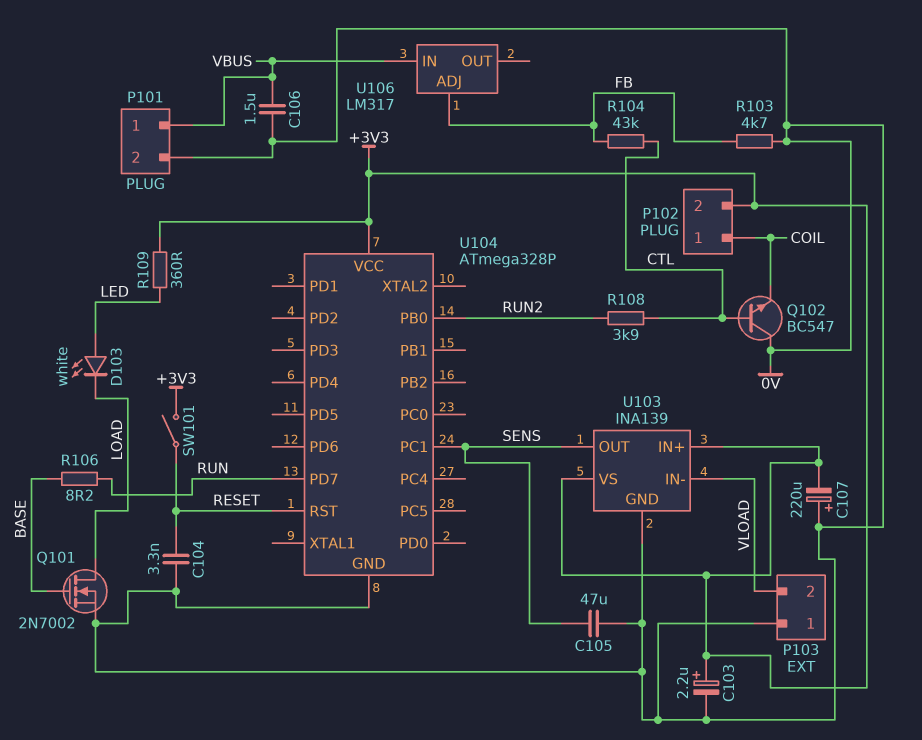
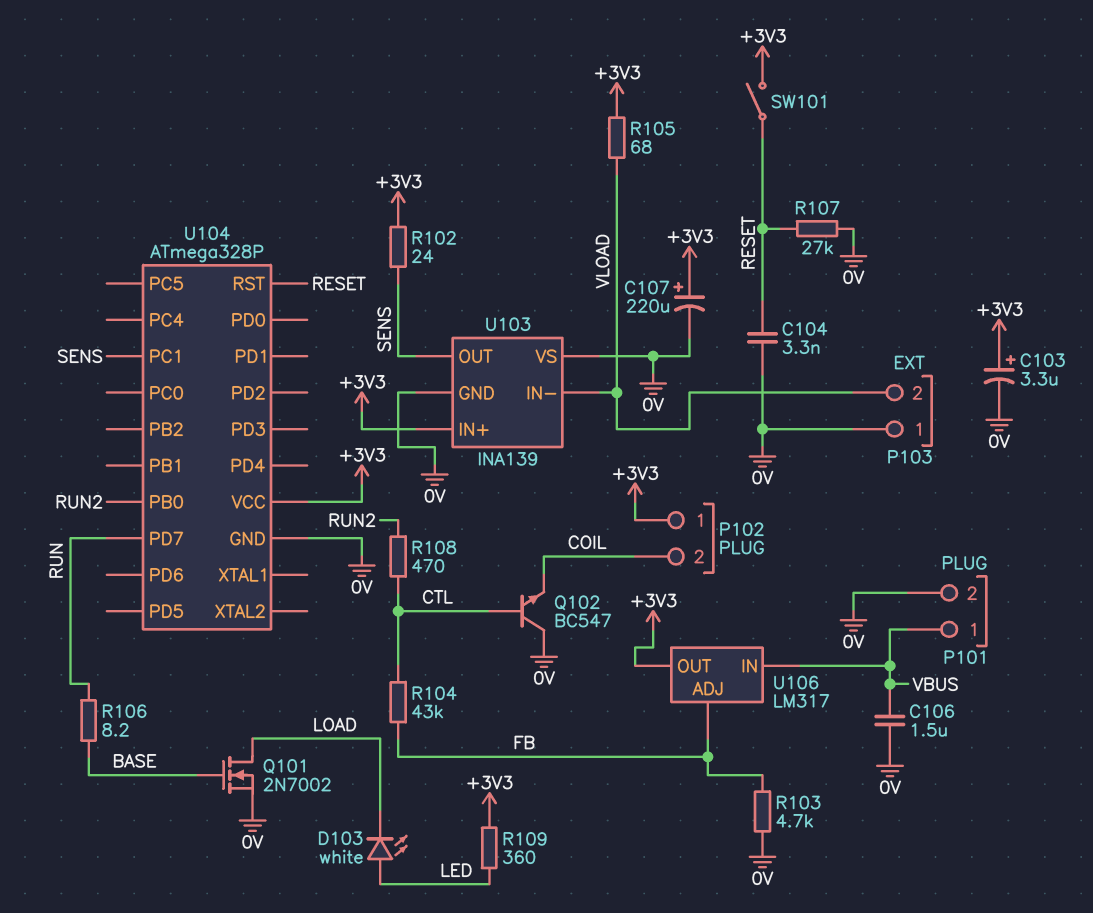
C103: 2.2uF (plus +3V3, minus 0V) -> 3.3uF (plus +3V3, minus 0V)
C105: 47uF (0V, SENS) -> none
C107: 220uF (plus 0V, minus +3V3) -> 220uF (plus +3V3, minus 0V)
P102 pin 1: COIL -> +3V3
P102 pin 2: +3V3 -> COIL
R102: none -> 24 (+3V3, SENS)
R105: none -> 68 (+3V3, VLOAD)
R107: none -> 27k (0V, RESET)
R108: 3.9k (CTL, RUN2) -> 470 (CTL, RUN2)
U103 pin VS: +3V3 -> 0V
U106 pin OUT: none -> +3V3

